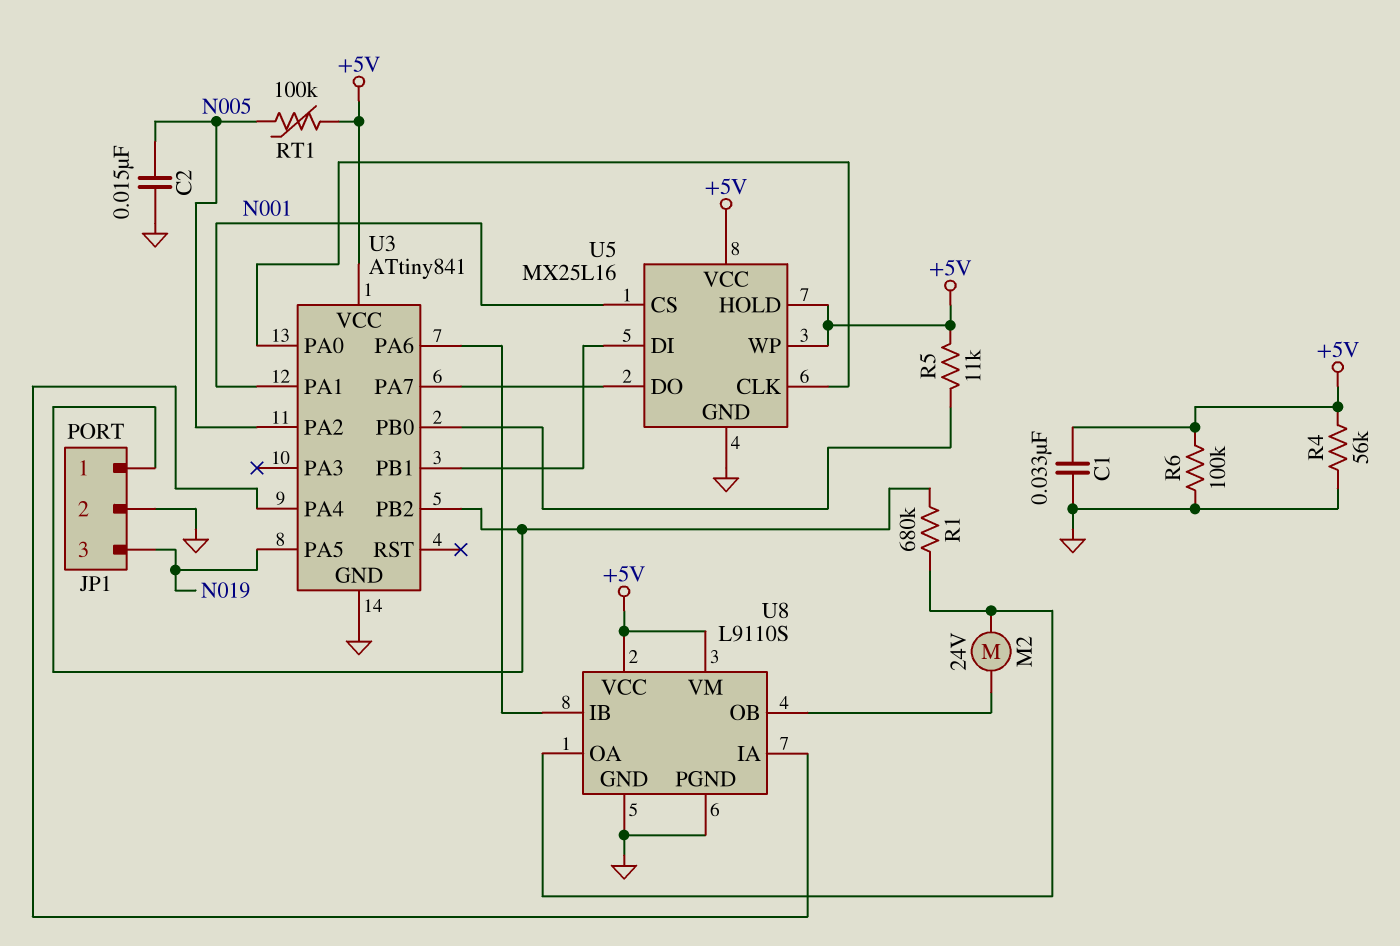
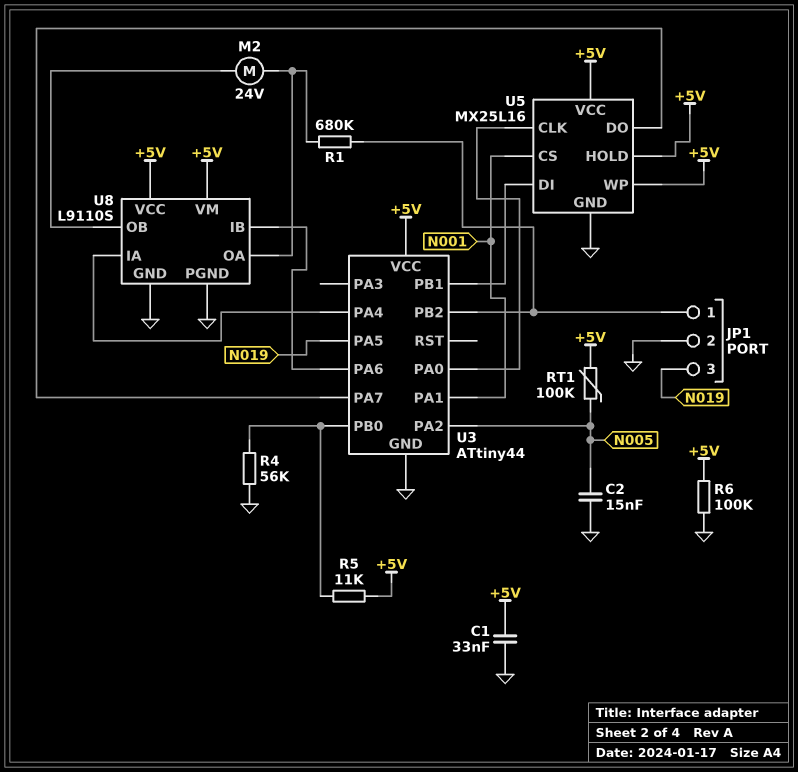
R4: 56k (+5V, GND) -> 56k (GND, U3/PB0)
U3: ATtiny841 -> ATtiny44

